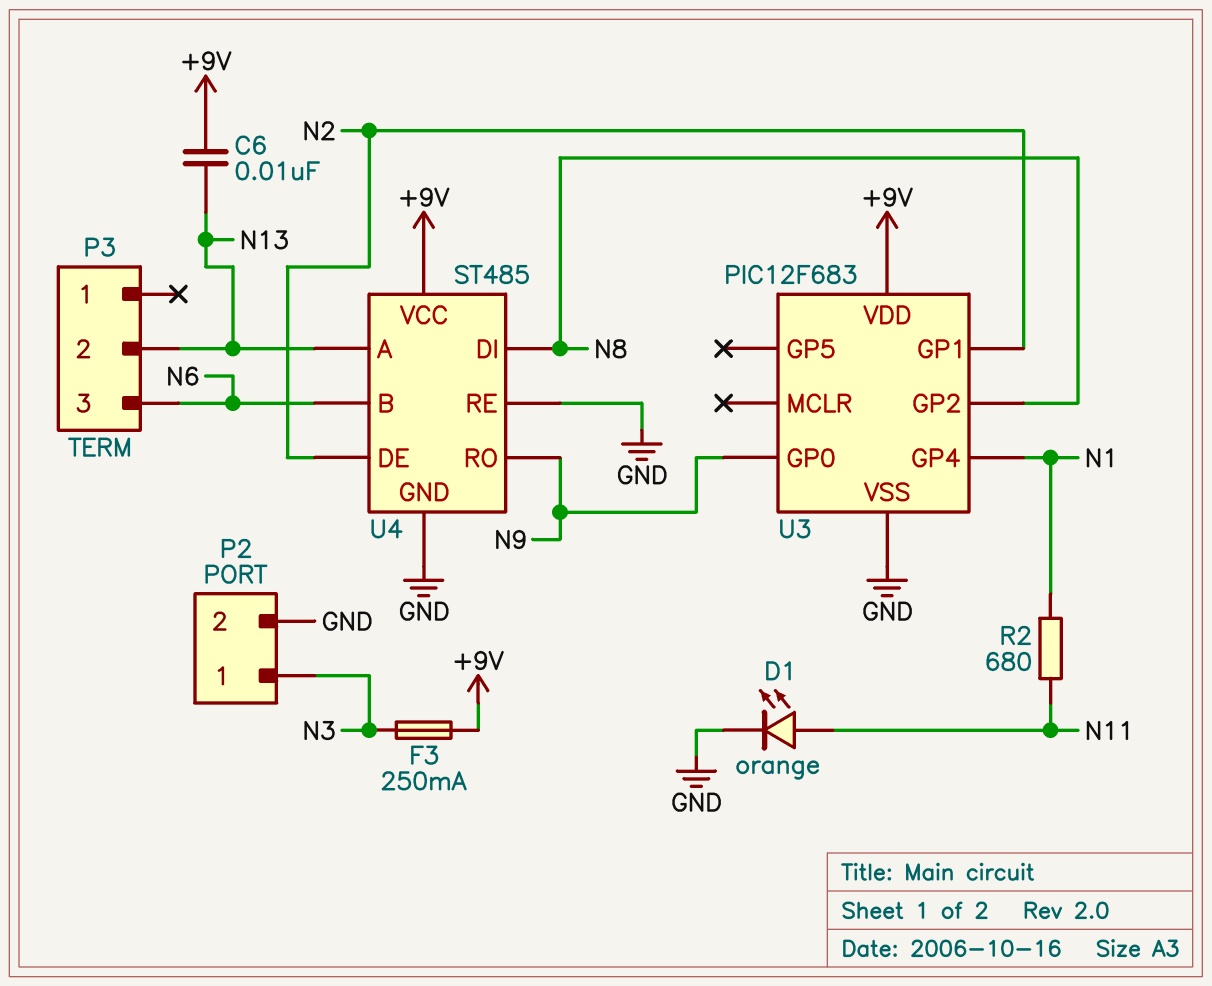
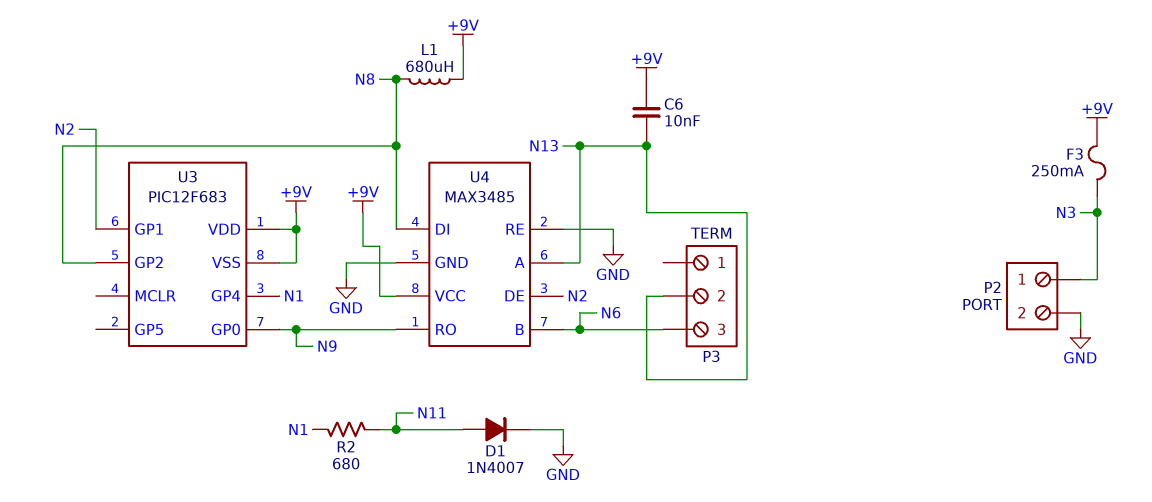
D1: LED orange (A N11, K GND) -> diode 1N4007 (A N11, K GND)
L1: none -> 680uH (+9V, N8)
U3 pin VSS: GND -> +9V
U4: ST485 -> MAX3485

